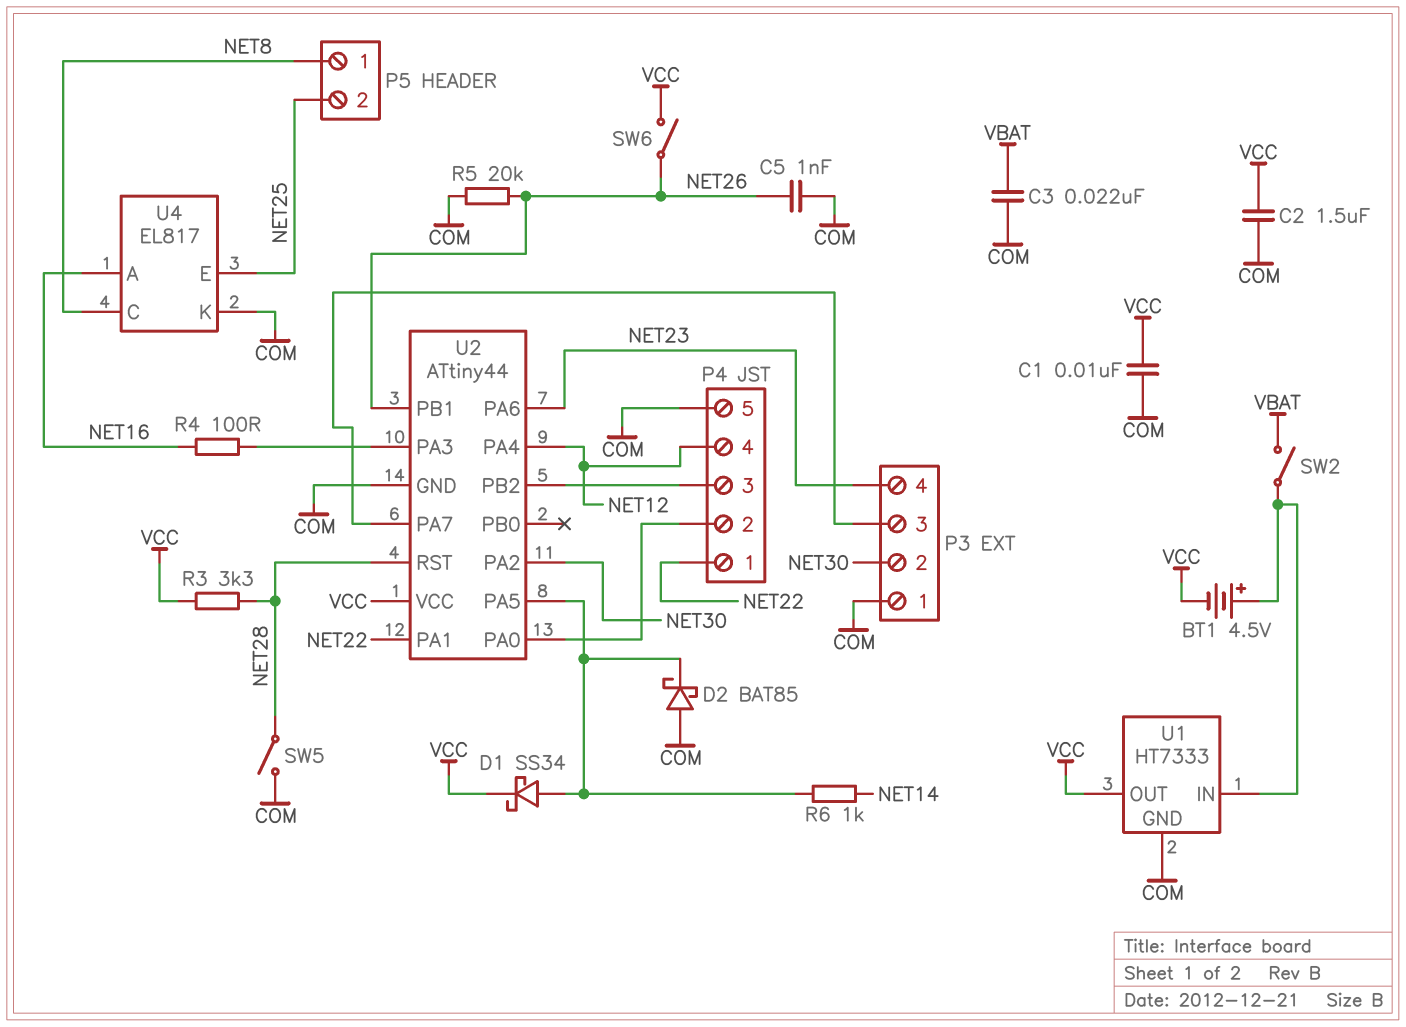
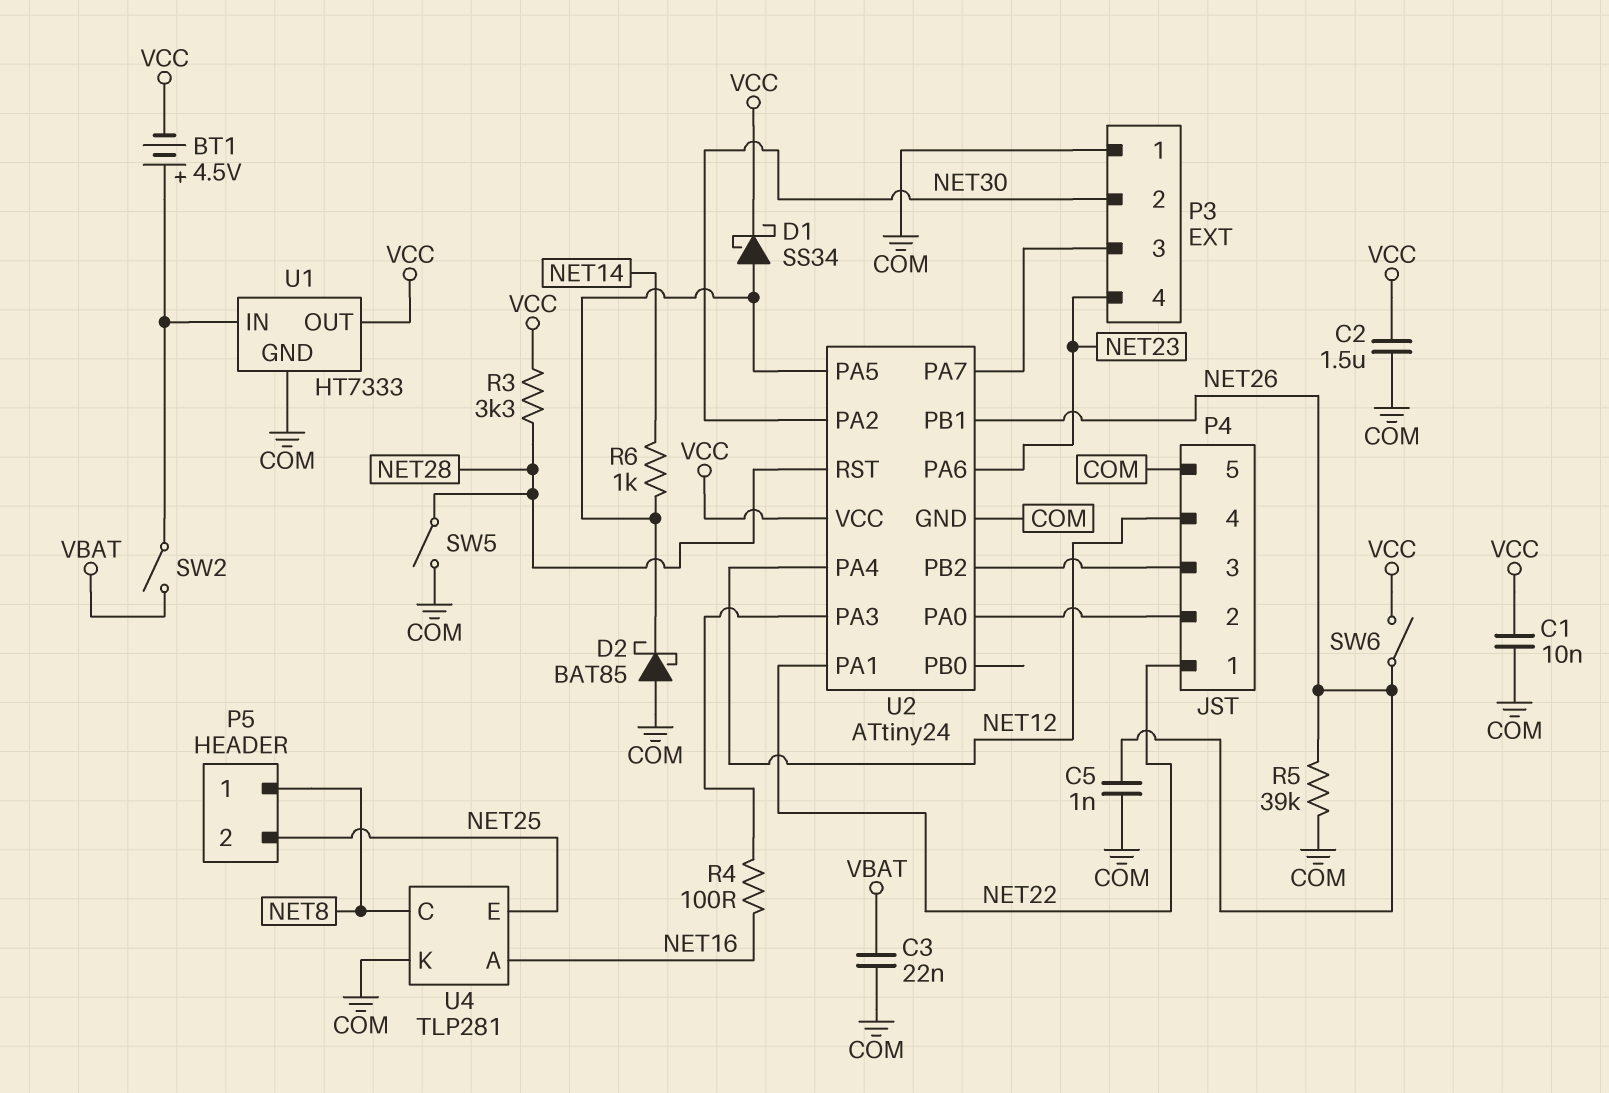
R5: 20k (COM, NET26) -> 39k (COM, NET26)
U2: ATtiny44 -> ATtiny24
U4: EL817 -> TLP281

